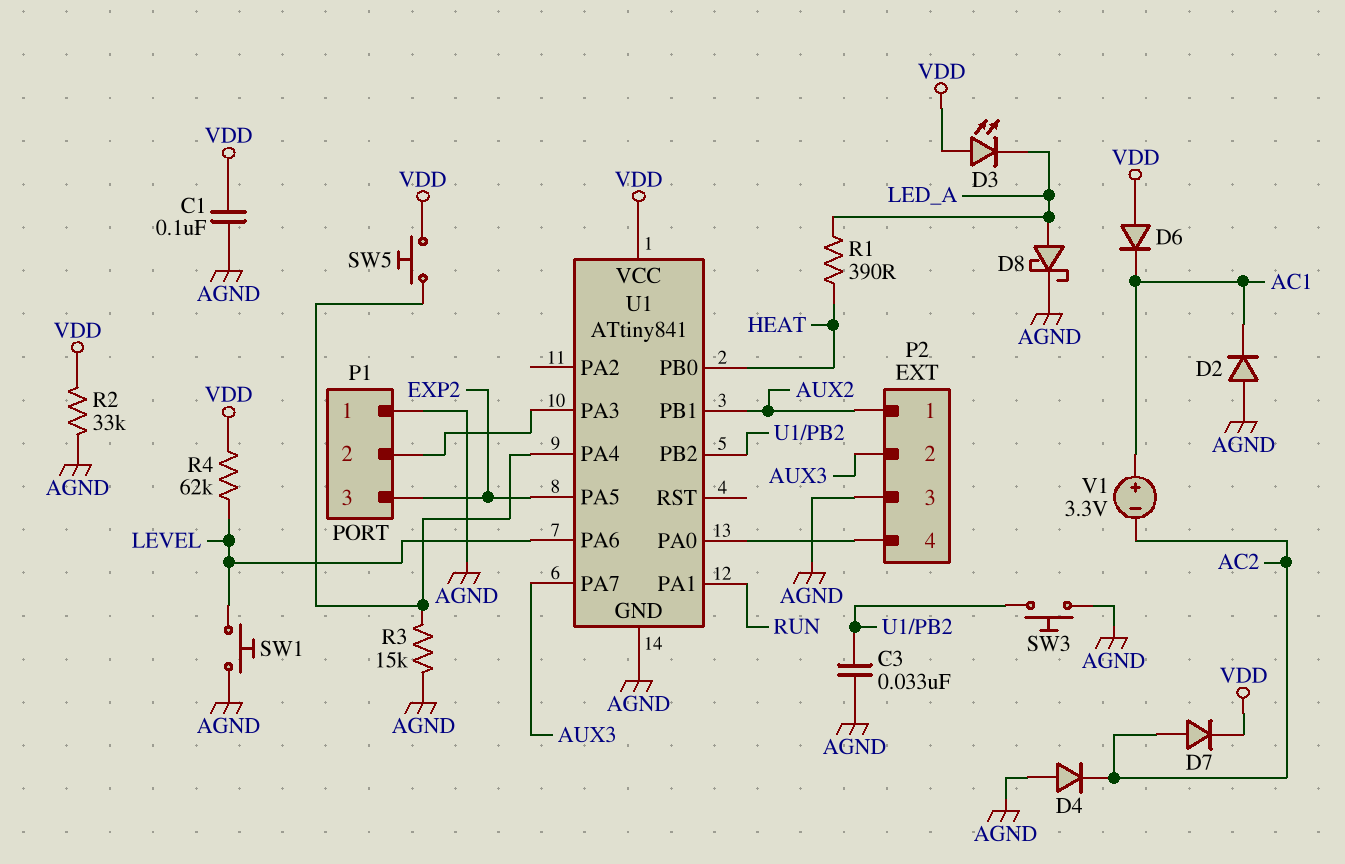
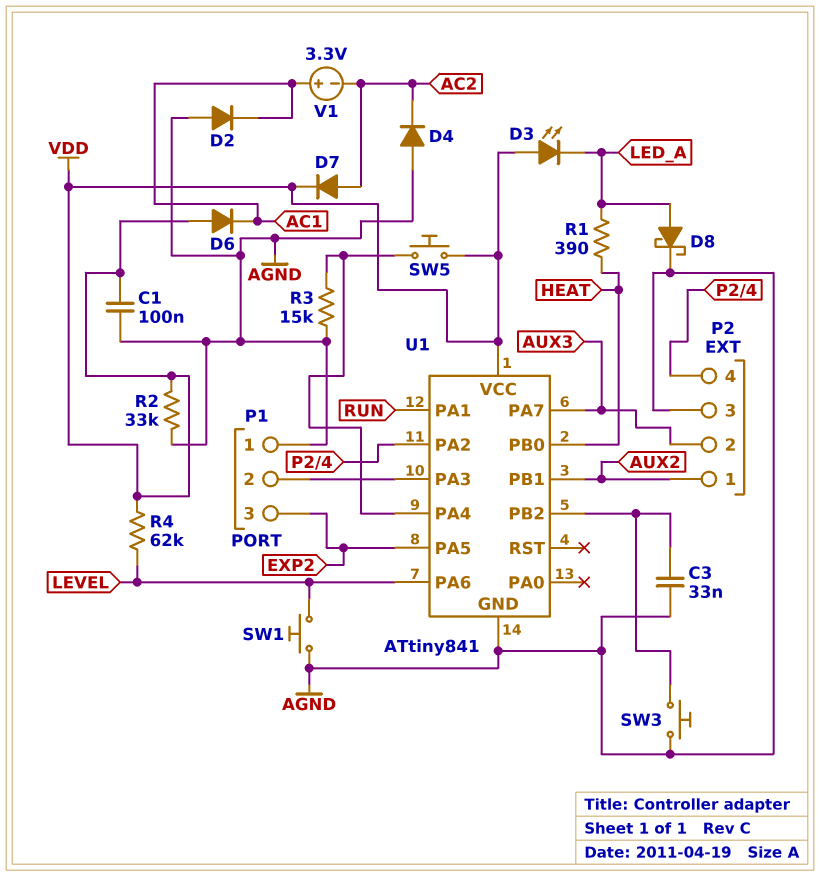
U1 pin PA0: P2/4 -> none
U1 pin PA2: none -> P2/4

